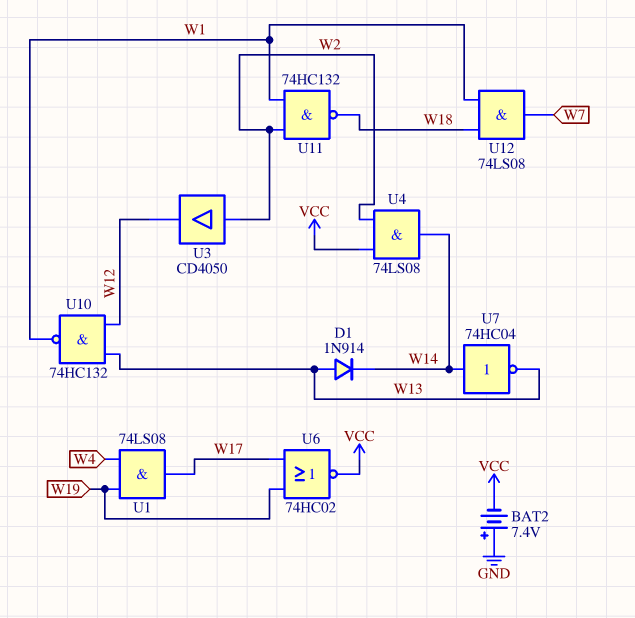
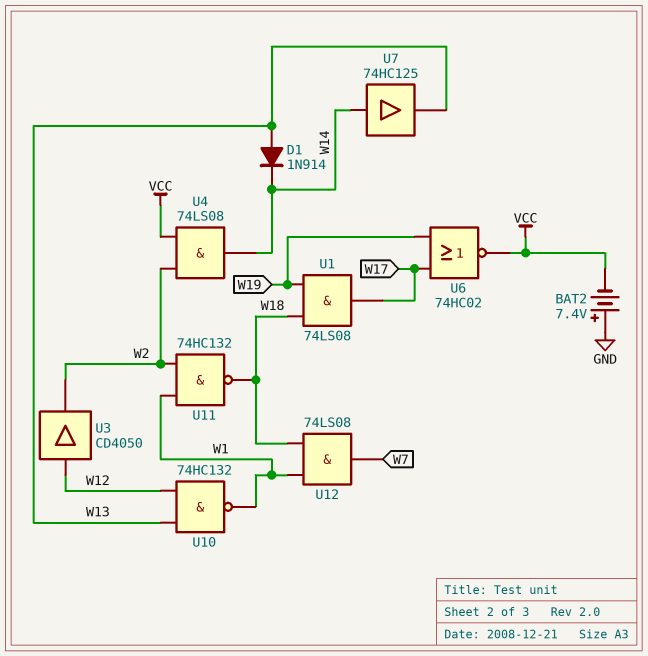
U1: AND 74LS08 (in W4, in W19, out W17) -> AND 74LS08 (in W18, in W19, out W17)
U3: buffer CD4050 (in W2, out W12) -> buffer CD4050 (in W12, out W2)
U7: NOT 74HC04 (in W14, out W13) -> buffer 74HC125 (in W14, out W13)

